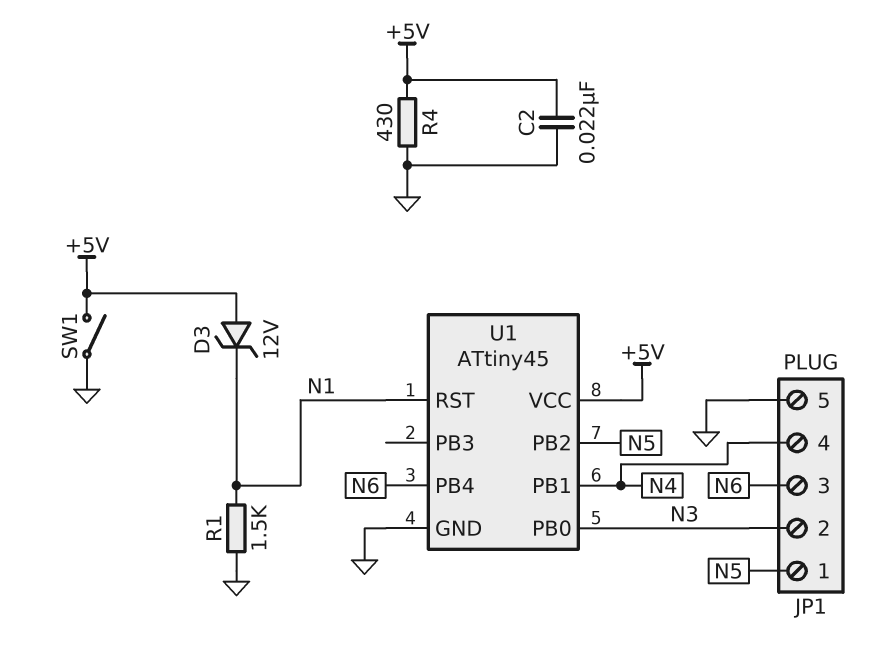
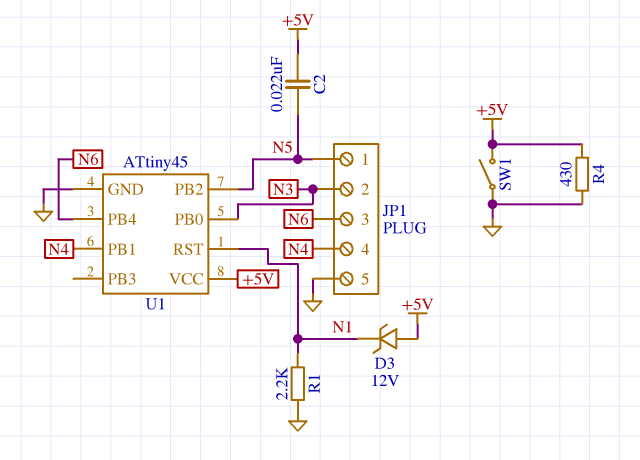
C2: 22nF (+5V, GND) -> 22nF (+5V, N5)
R1: 1.5k (GND, N1) -> 2.2k (GND, N1)

